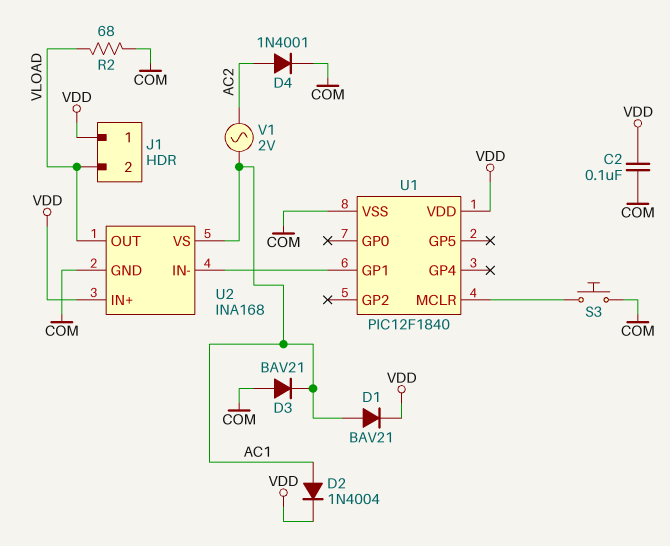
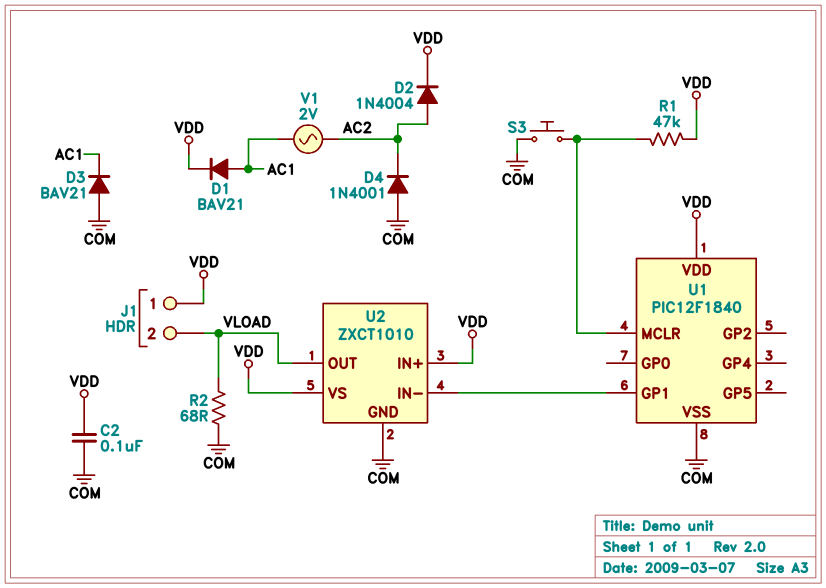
D2: diode 1N4004 (A AC1, K VDD) -> diode 1N4004 (A AC2, K VDD)
D4: diode 1N4001 (A AC2, K COM) -> diode 1N4001 (A COM, K AC2)
R1: none -> 47k (U1/MCLR, VDD)
U2: INA168 -> ZXCT1010
U2 pin VS: AC1 -> VDD

